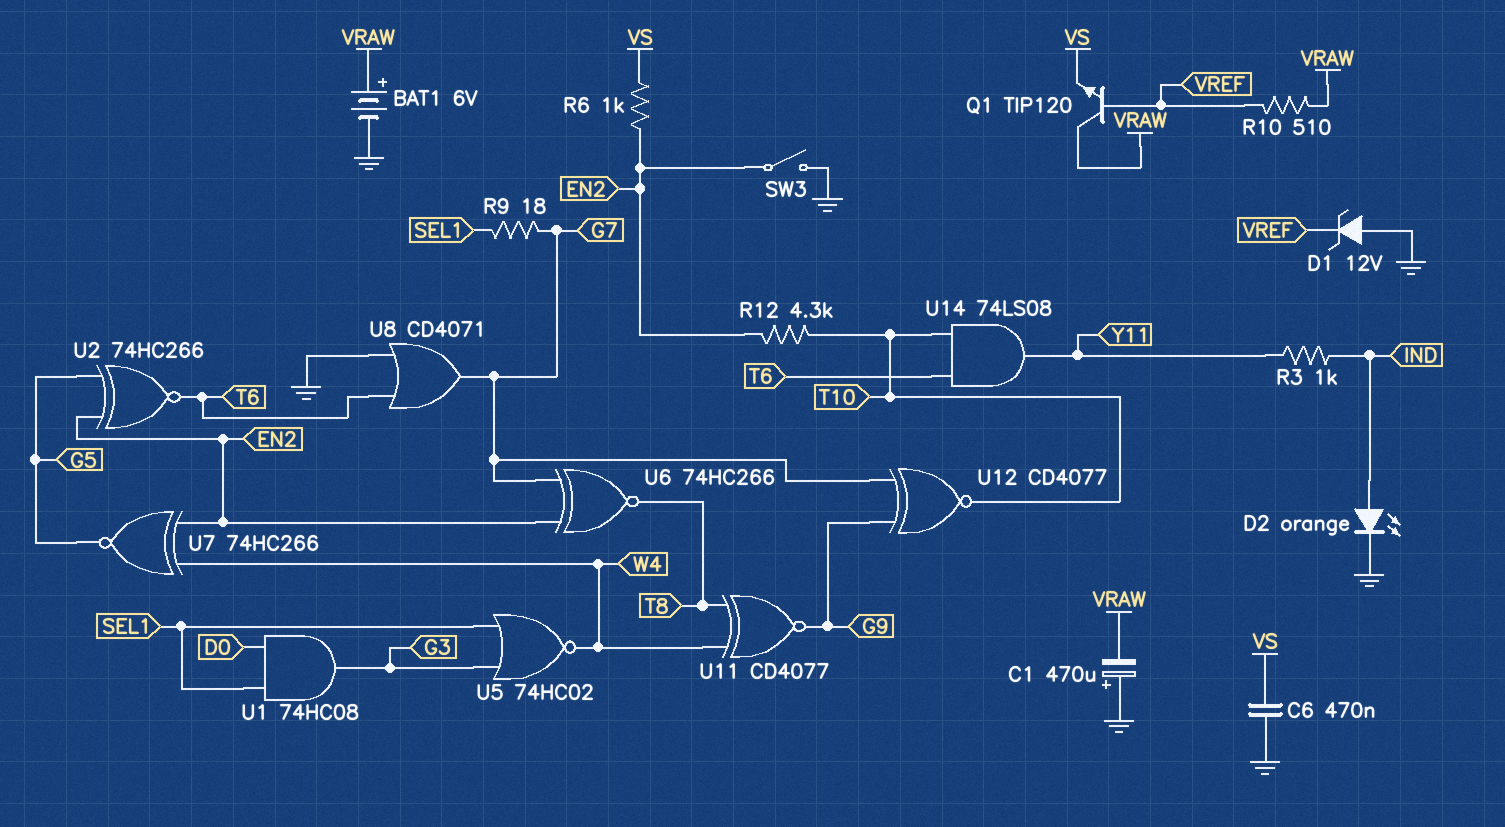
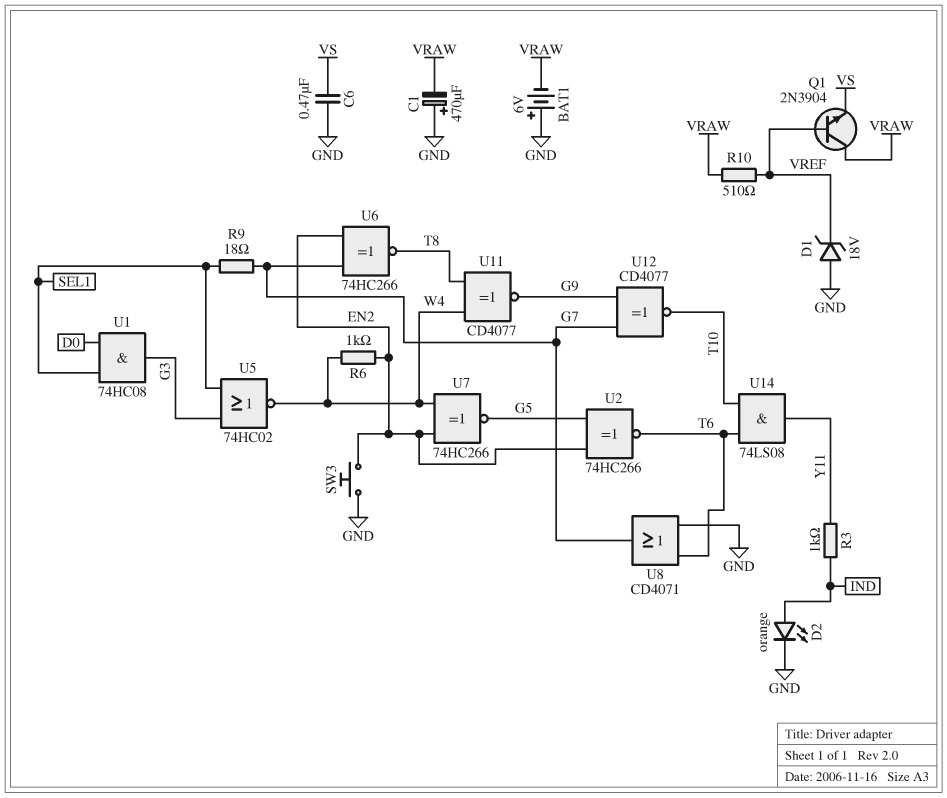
BAT1: 6V (plus VRAW, minus GND) -> 6V (plus GND, minus VRAW)
D1: zener 12V (A GND, K VREF) -> zener 18V (A GND, K VREF)
Q1: NPN TIP120 (B VREF, C VRAW, E VS) -> NPN 2N3904 (B VREF, C VRAW, E VS)
R6: 1k (EN2, VS) -> 1k (EN2, W4)
R12: 4.3k (EN2, T10) -> none
SW3: switch (EN2, GND) -> button (EN2, GND)

